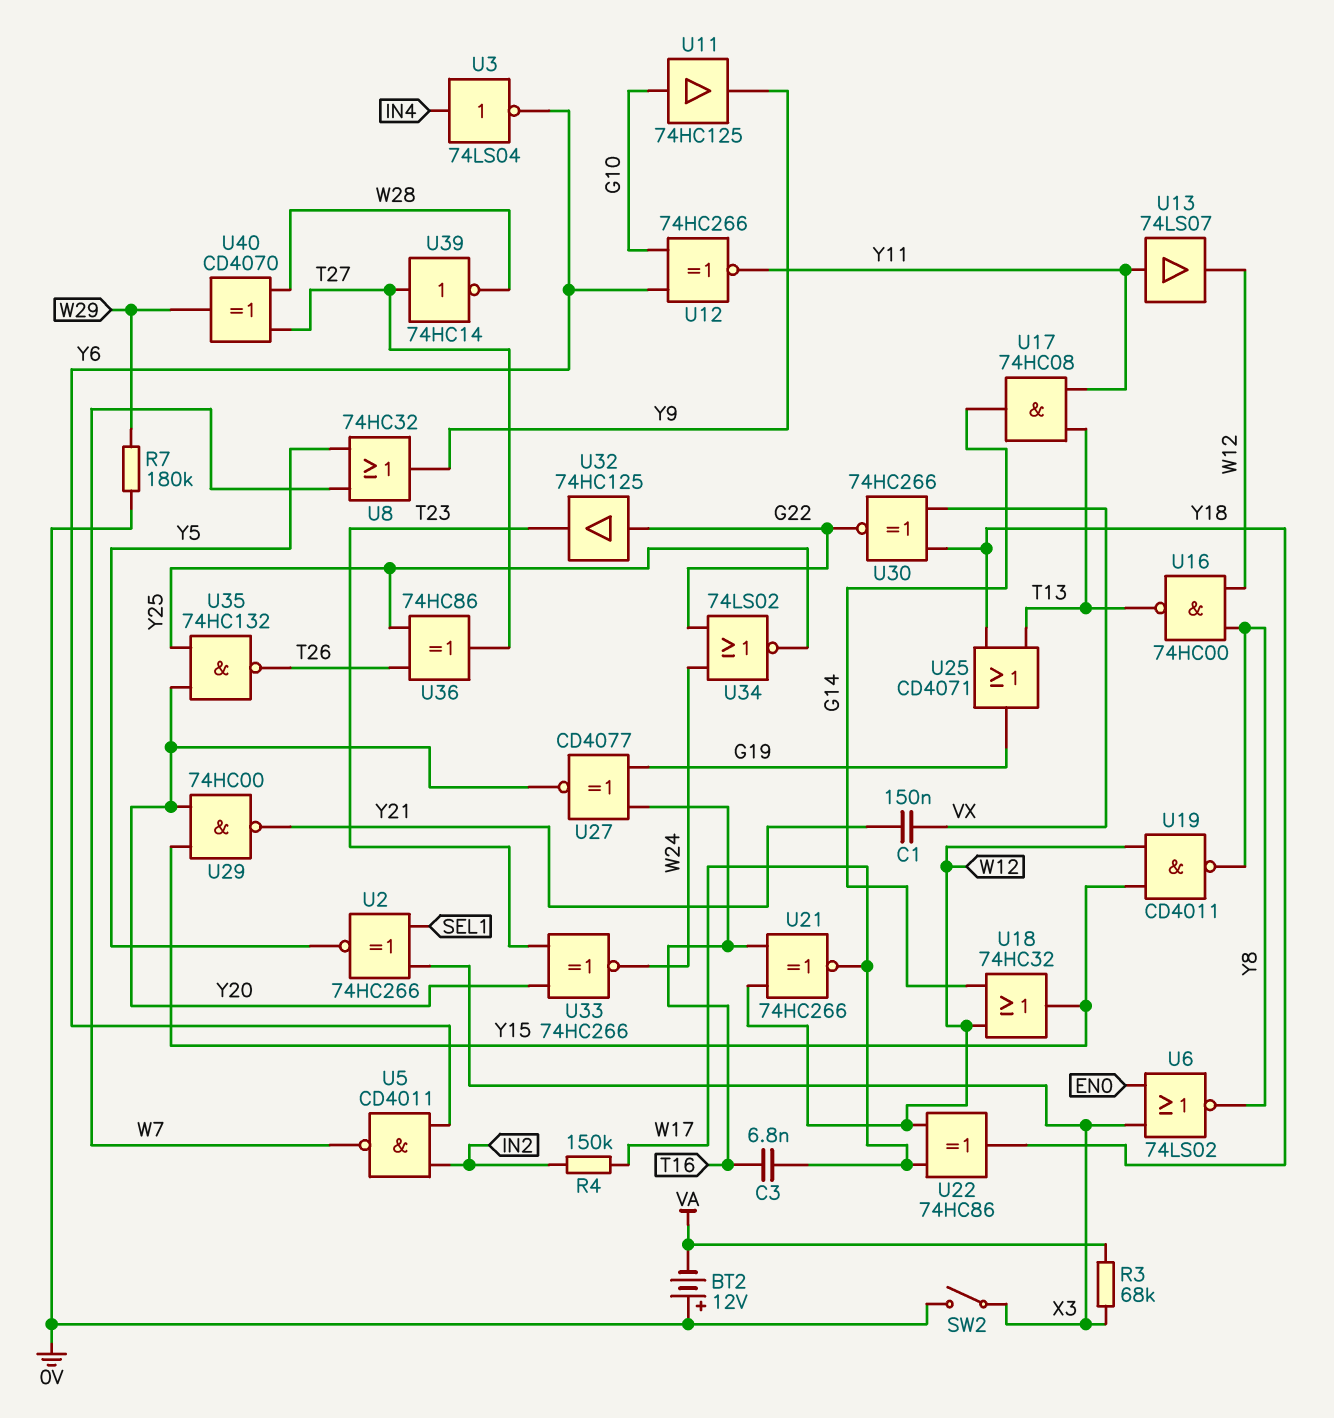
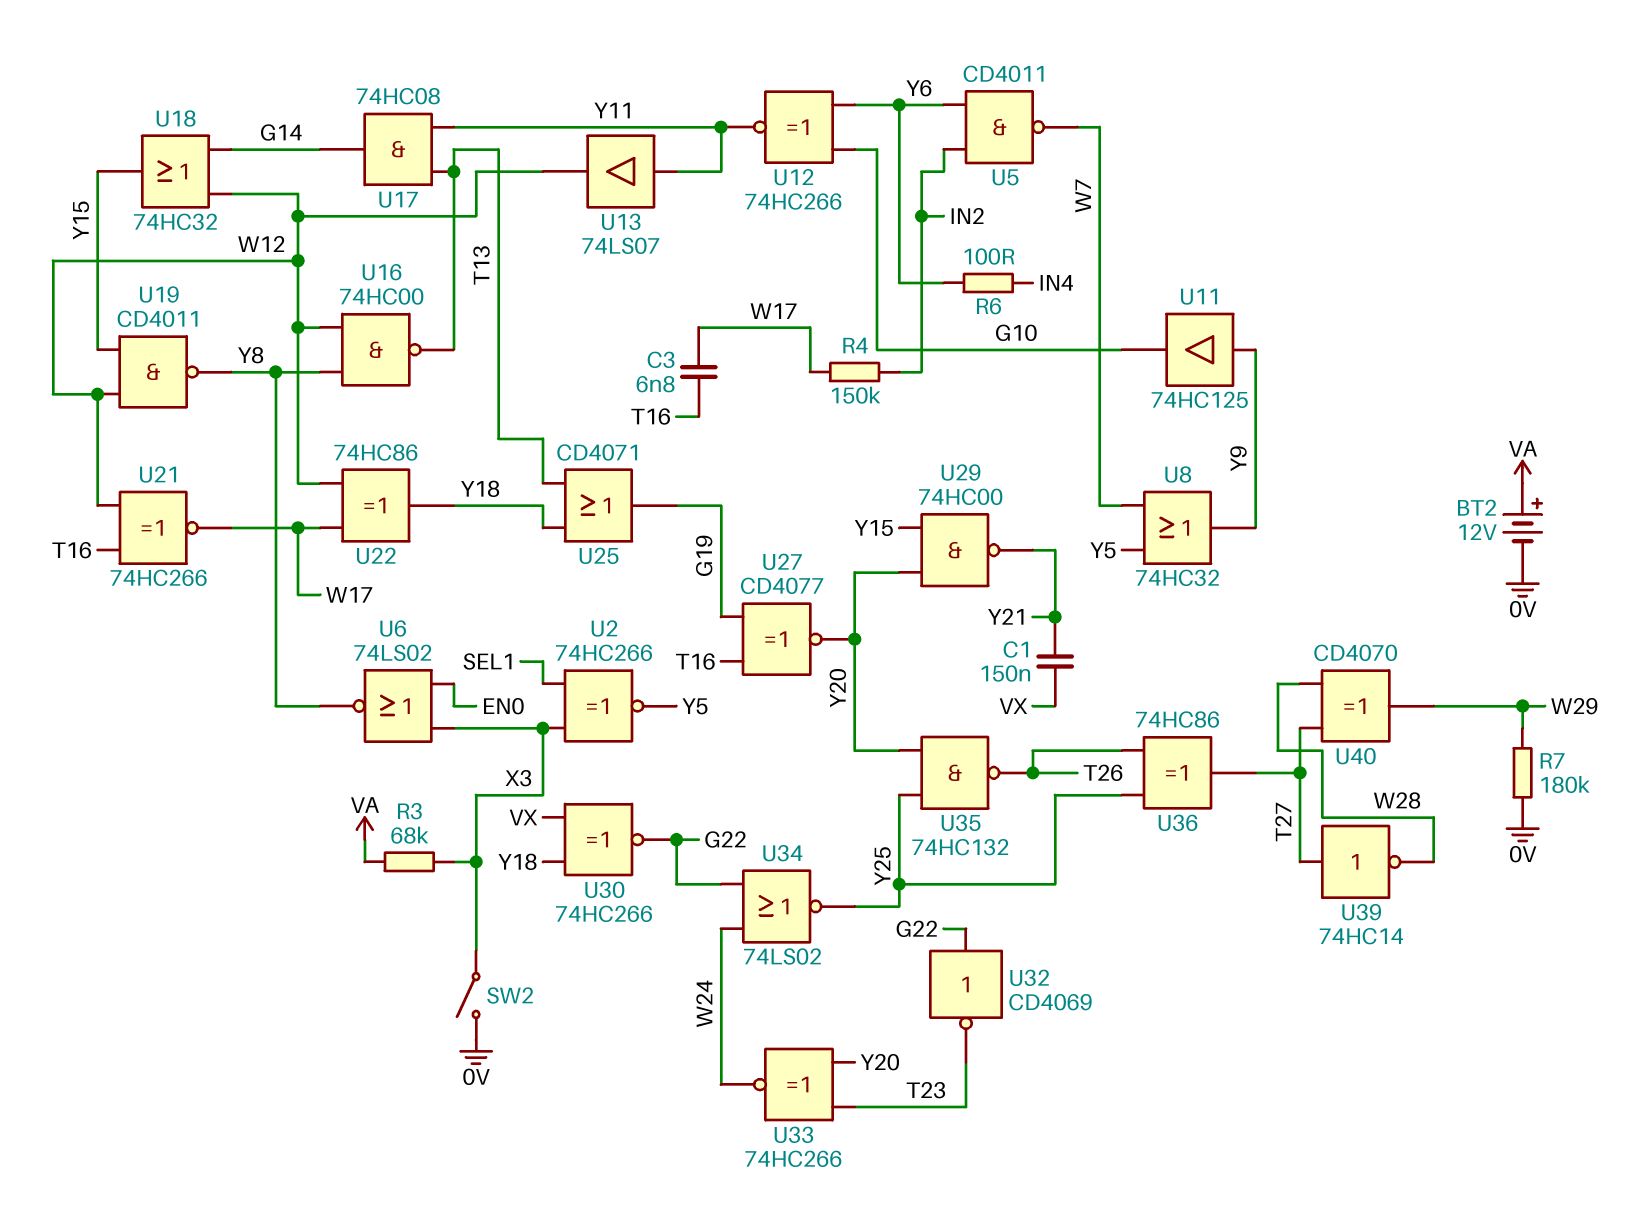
BT2: 12V (plus 0V, minus VA) -> 12V (plus VA, minus 0V)
R6: none -> 100 (IN4, Y6)
U3: NOT 74LS04 (in IN4, out Y6) -> none
U11: buffer 74HC125 (in G10, out Y9) -> buffer 74HC125 (in Y9, out G10)
U32: buffer 74HC125 (in G22, out T23) -> NOT CD4069 (in G22, out T23)

